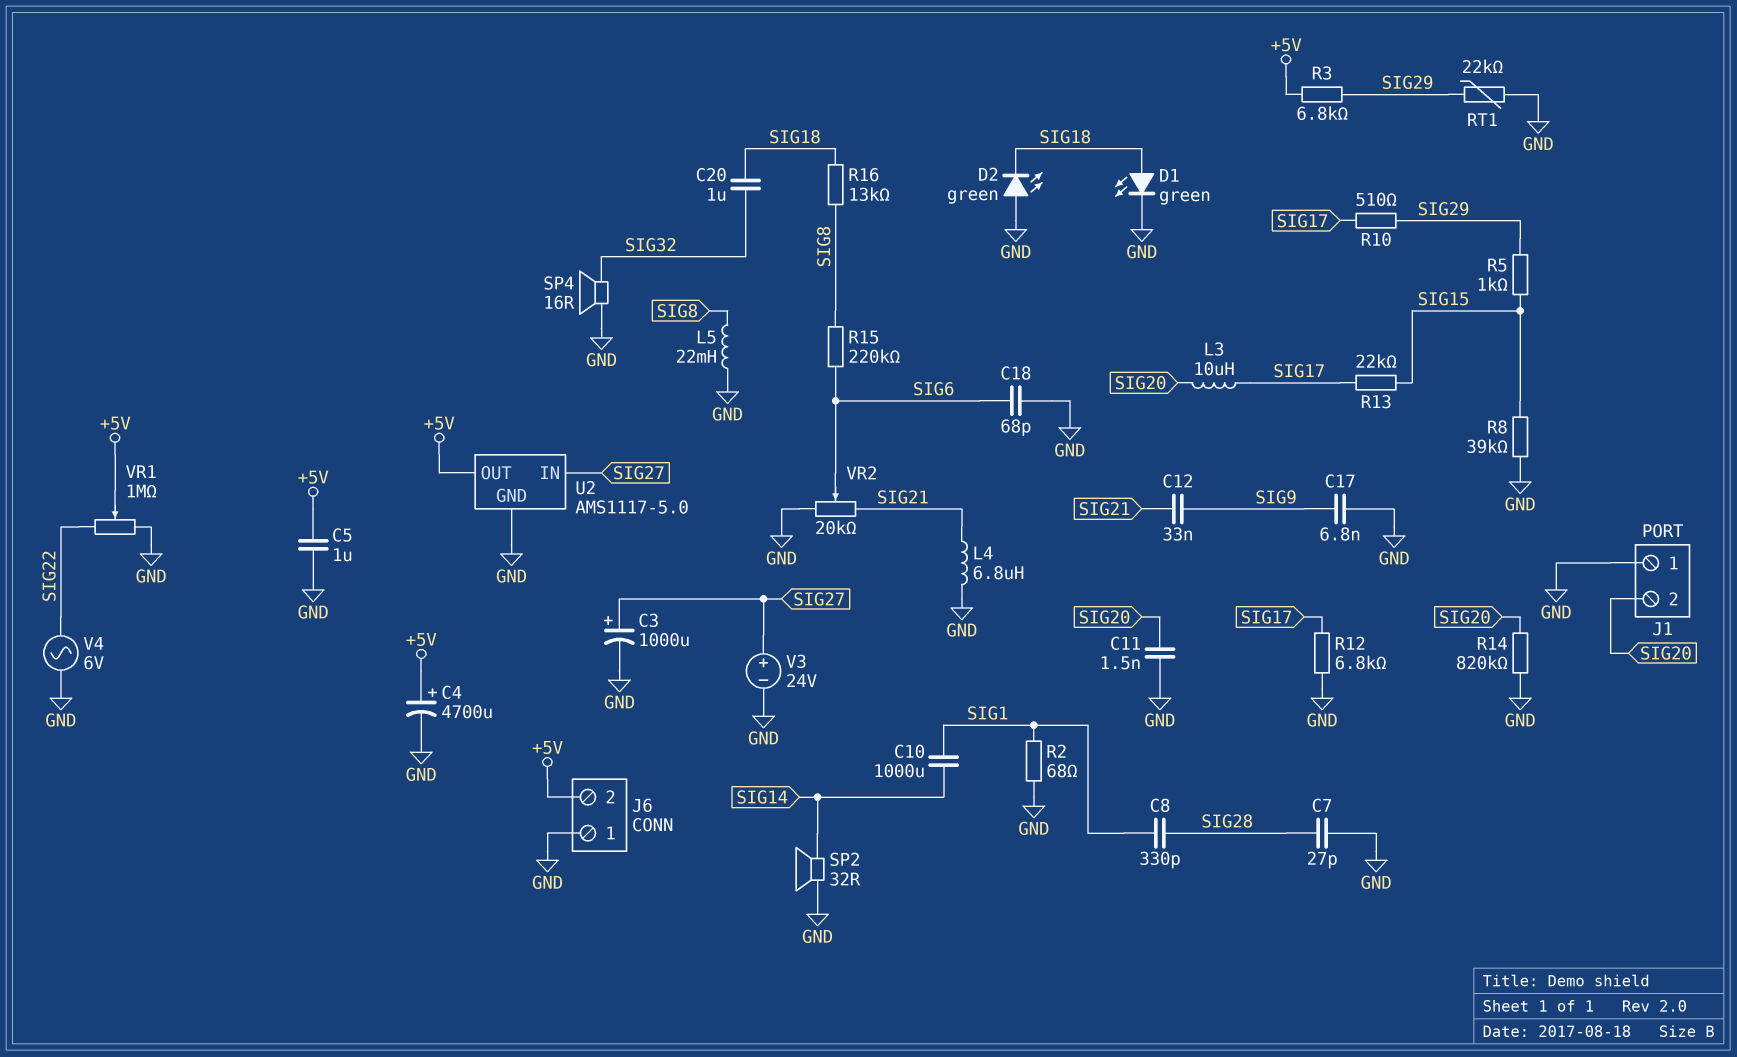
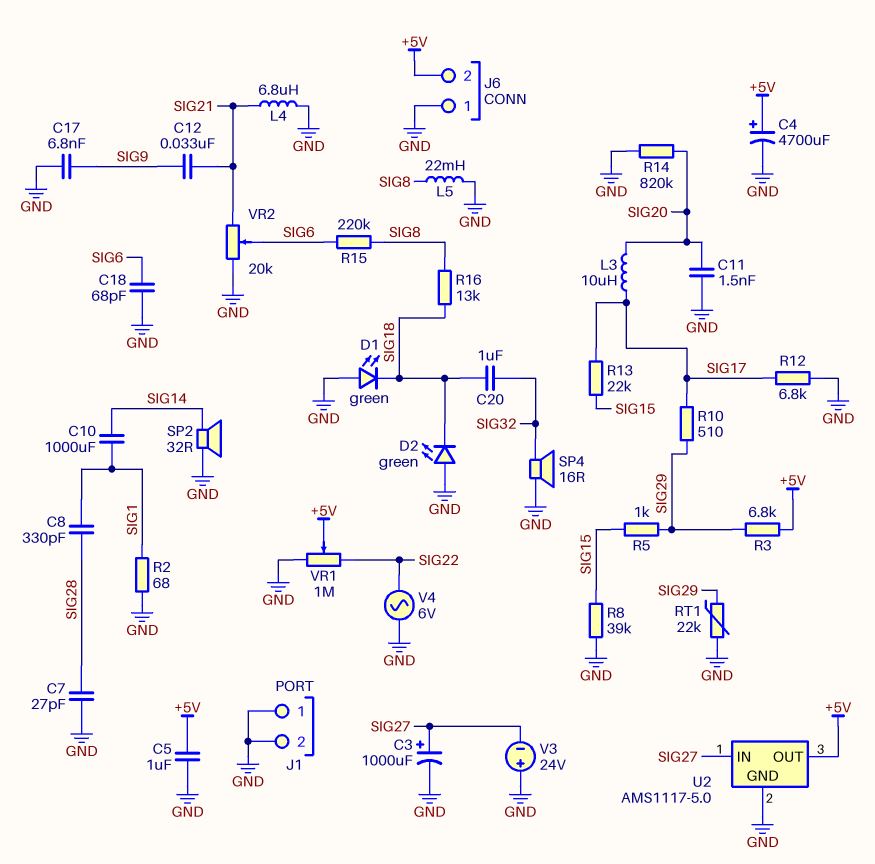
D1: LED green (A SIG18, K GND) -> LED green (A GND, K SIG18)
J1 pin 2: SIG20 -> GND
V3: 24V (plus SIG27, minus GND) -> 24V (plus GND, minus SIG27)

